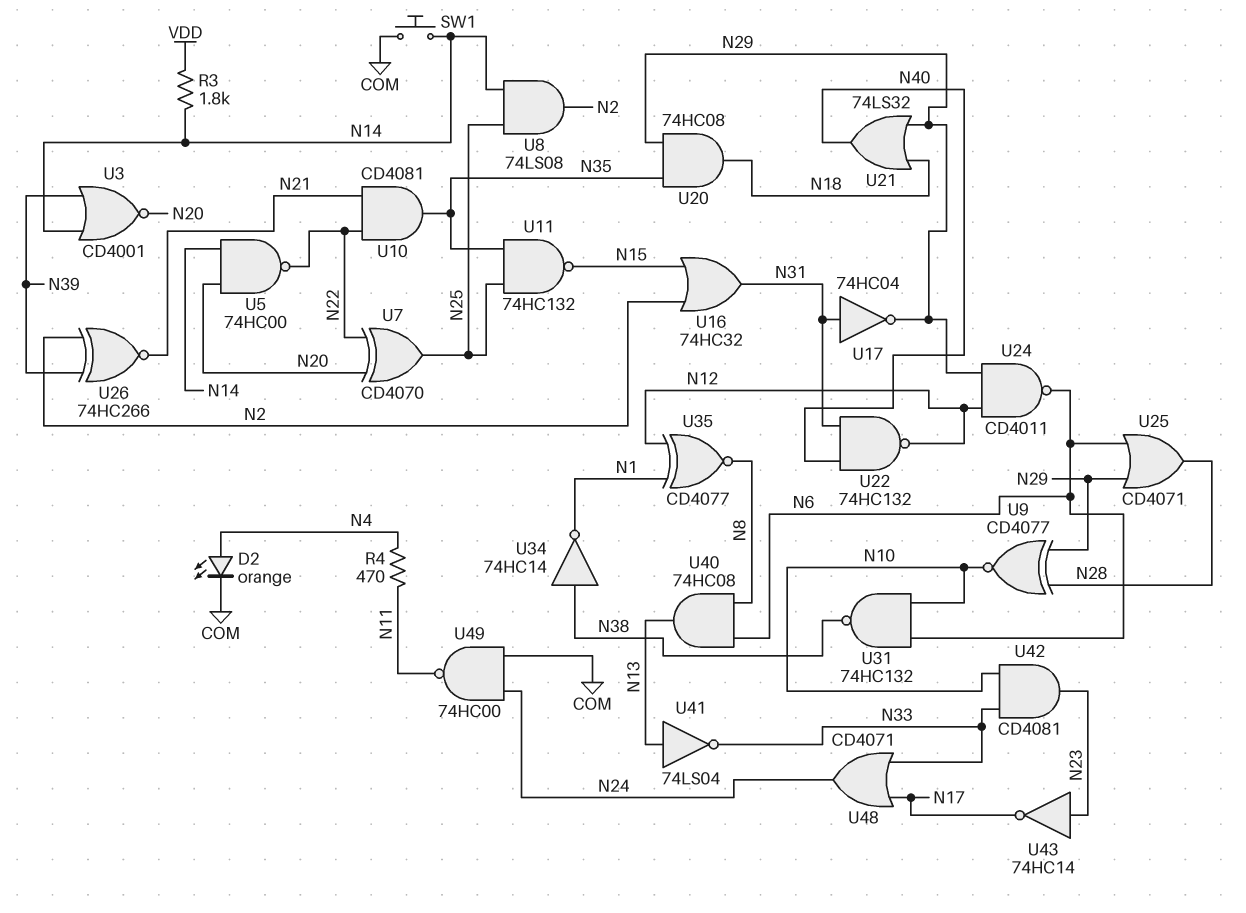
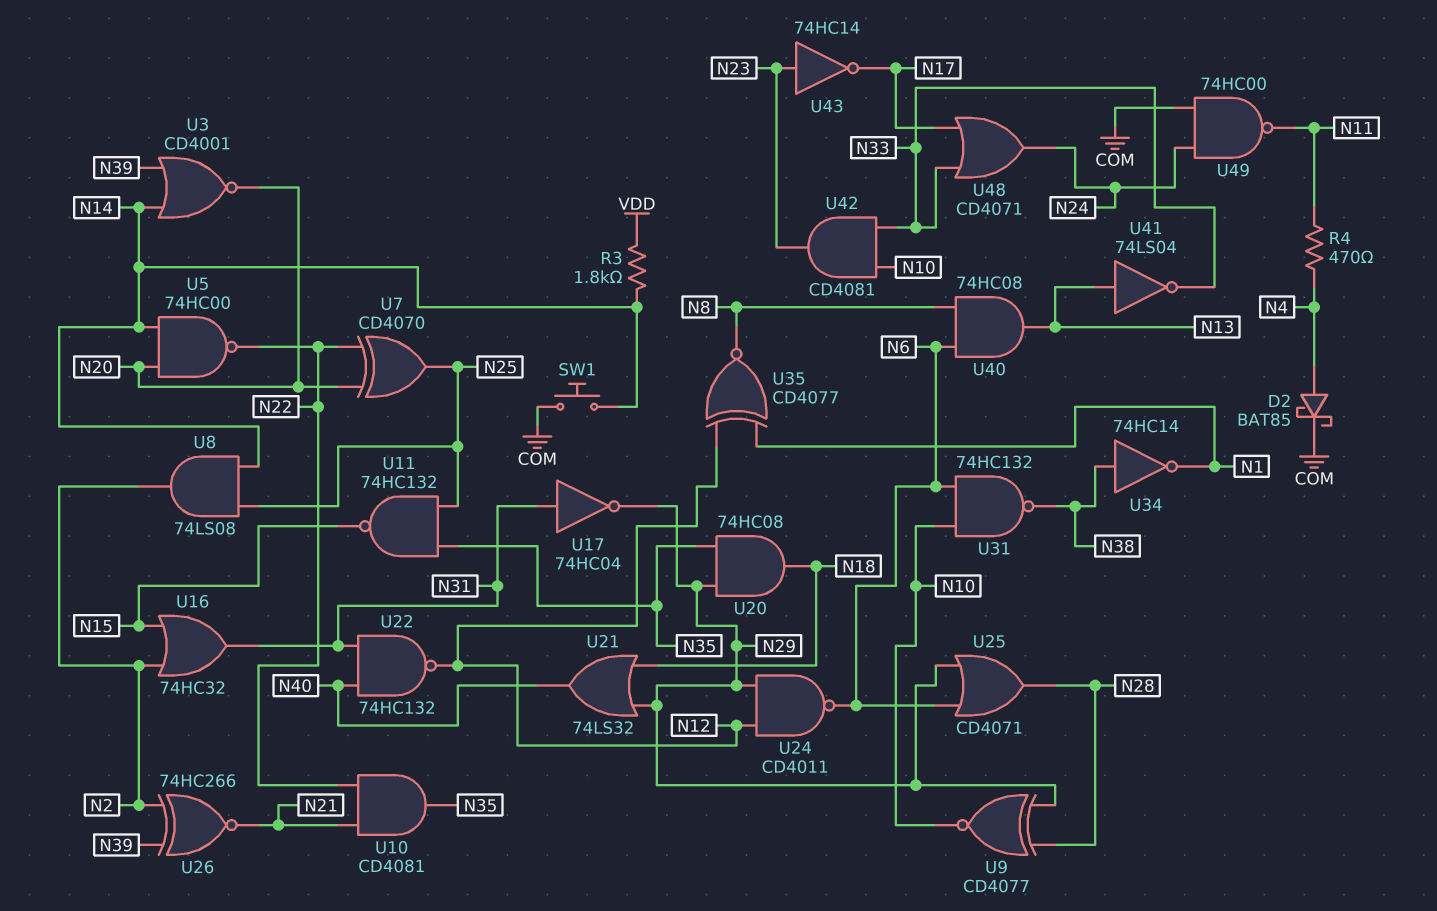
D2: LED orange (A N4, K COM) -> schottky BAT85 (A N4, K COM)

